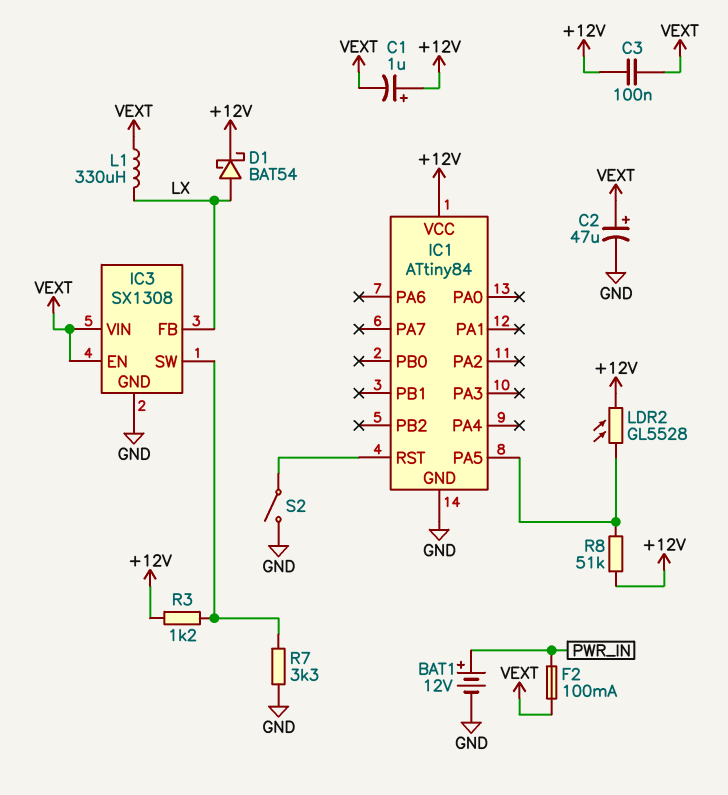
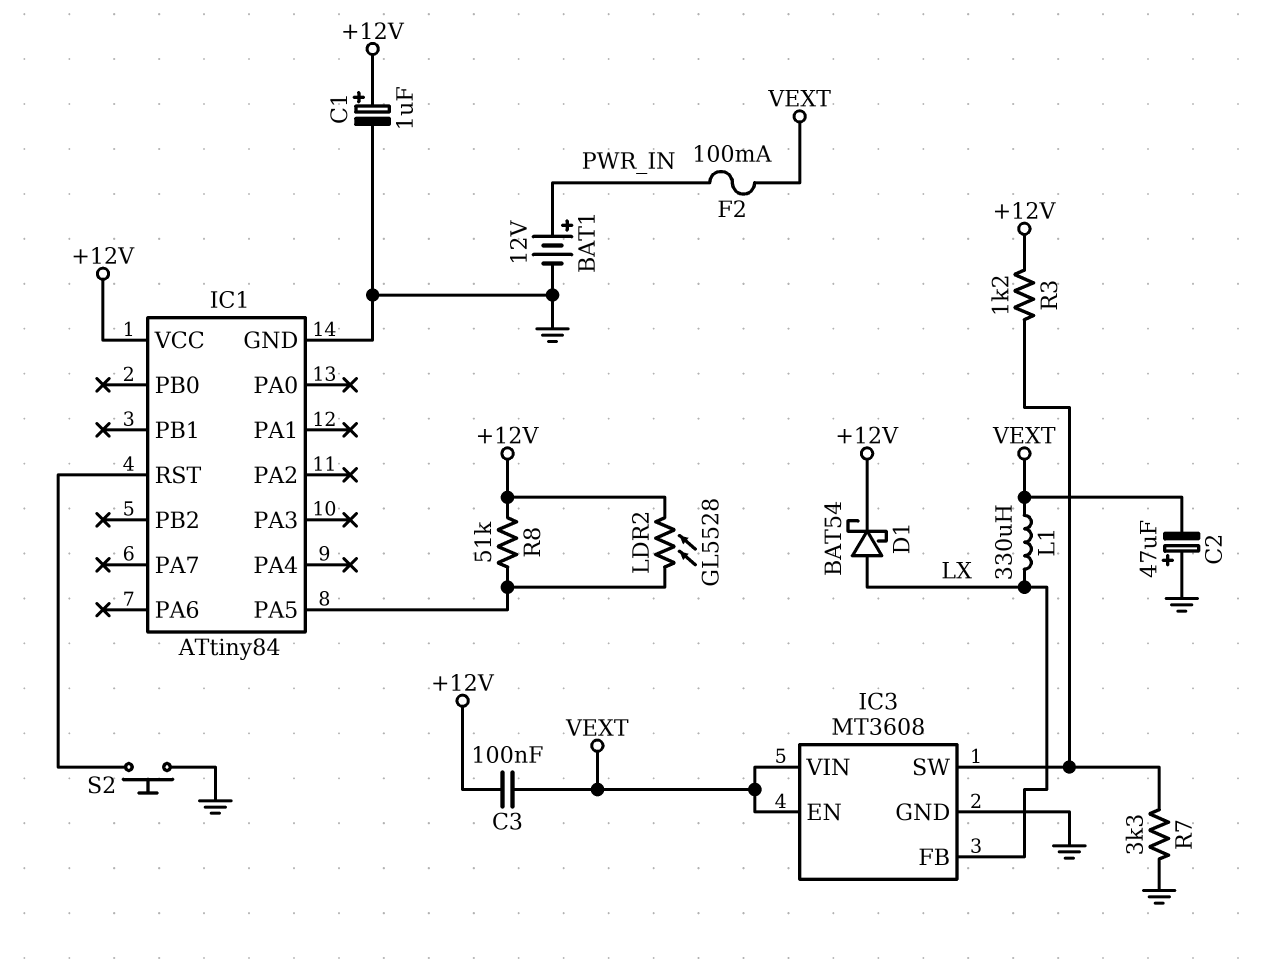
C1: 1uF (plus +12V, minus VEXT) -> 1uF (plus +12V, minus GND)
C2: 47uF (plus VEXT, minus GND) -> 47uF (plus GND, minus VEXT)
IC3: SX1308 -> MT3608
S2: switch (GND, IC1/RST) -> button (GND, IC1/RST)

